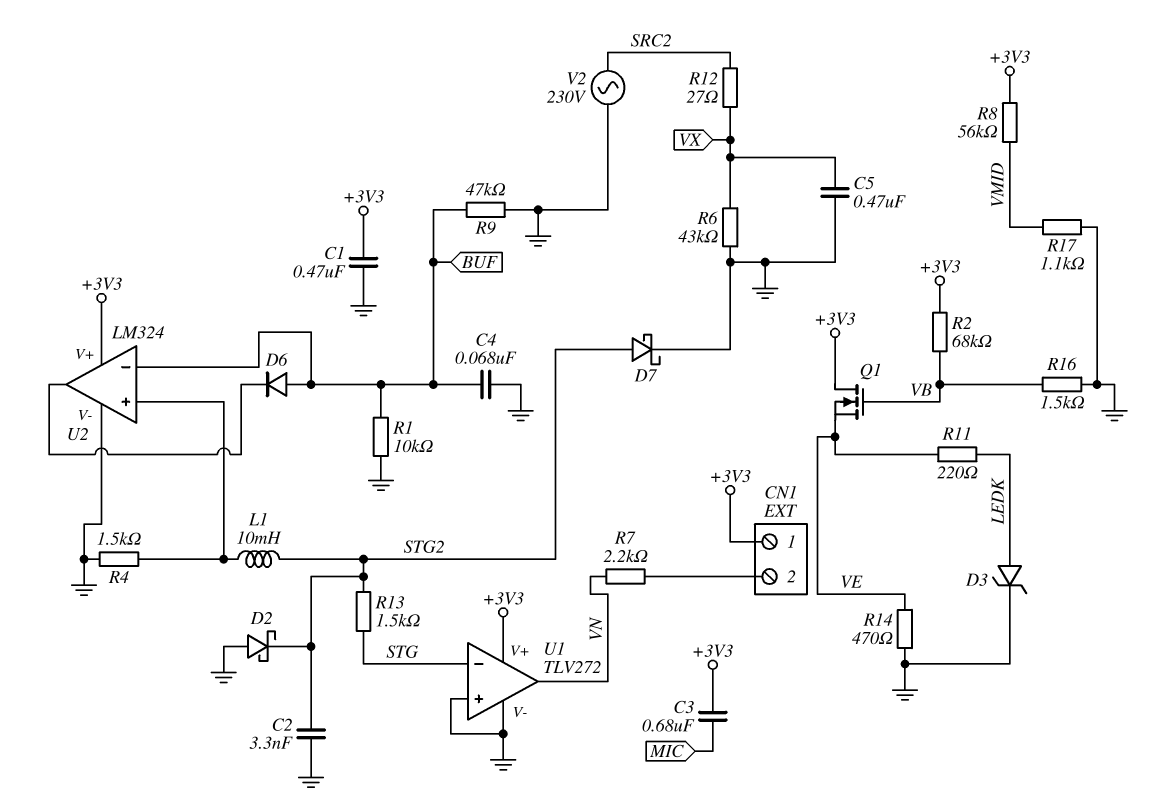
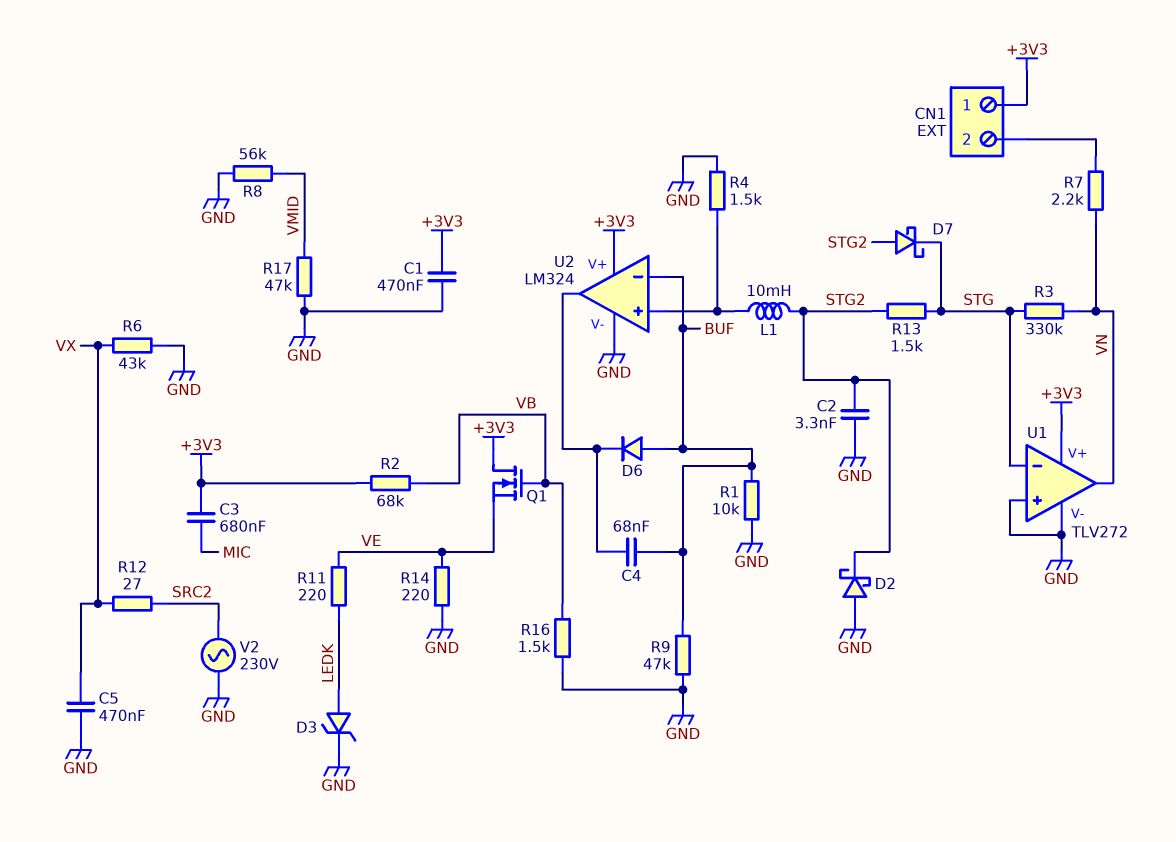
C4: 68nF (BUF, GND) -> 68nF (BUF, U2/out)
D7: schottky (A STG2, K GND) -> schottky (A STG2, K STG)
R3: none -> 330k (STG, VN)
R8: 56k (+3V3, VMID) -> 56k (GND, VMID)
R14: 470 (GND, VE) -> 220 (GND, VE)
R17: 1.1k (GND, VMID) -> 47k (GND, VMID)

